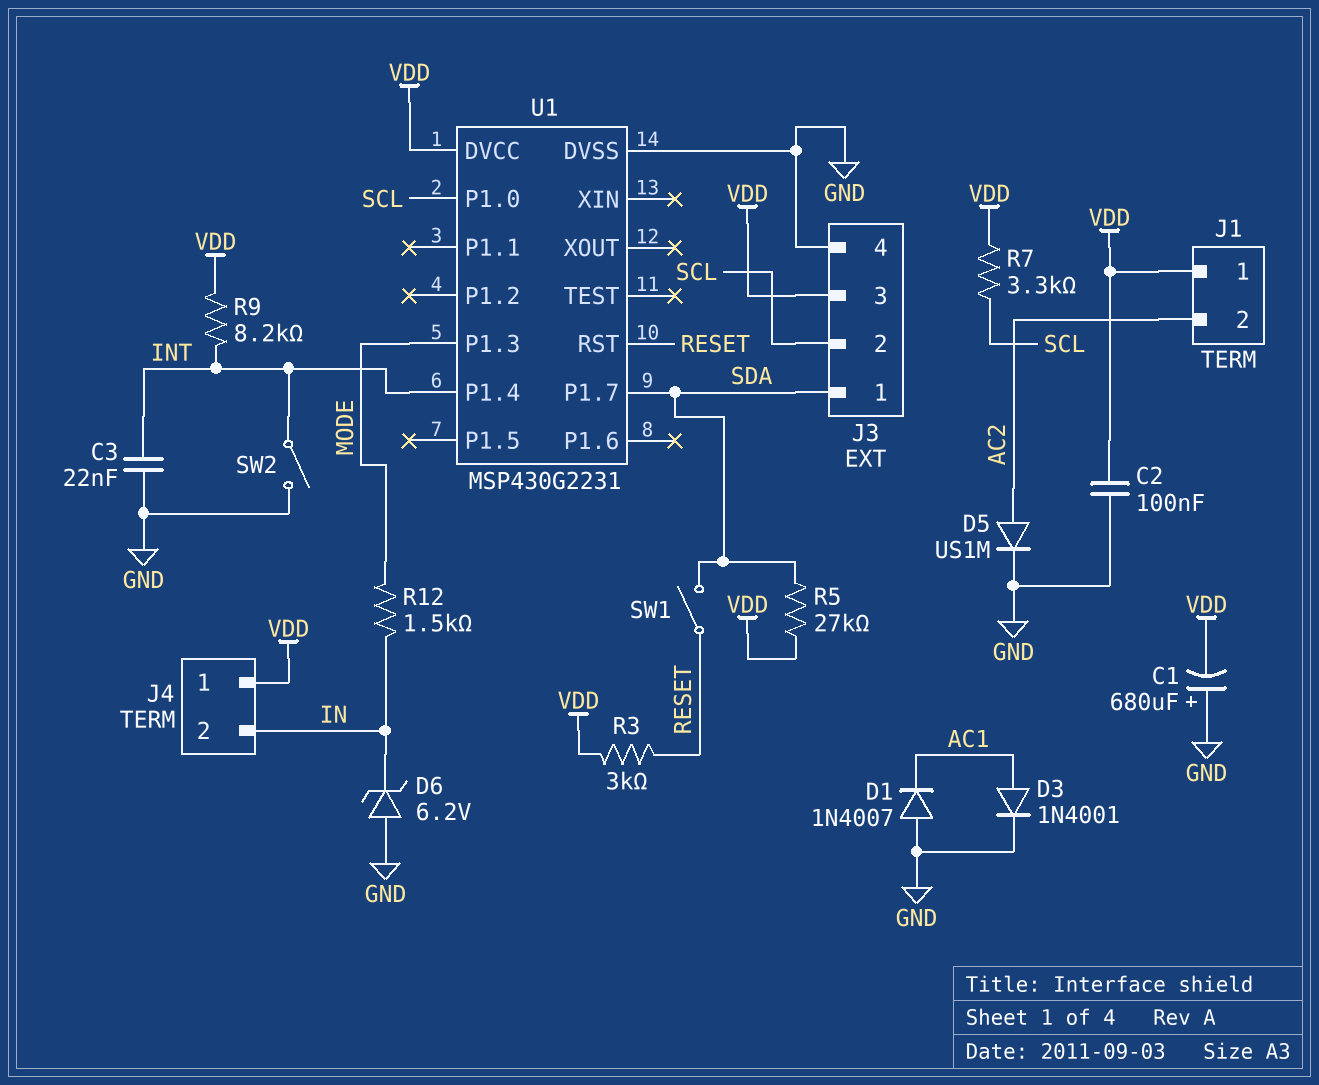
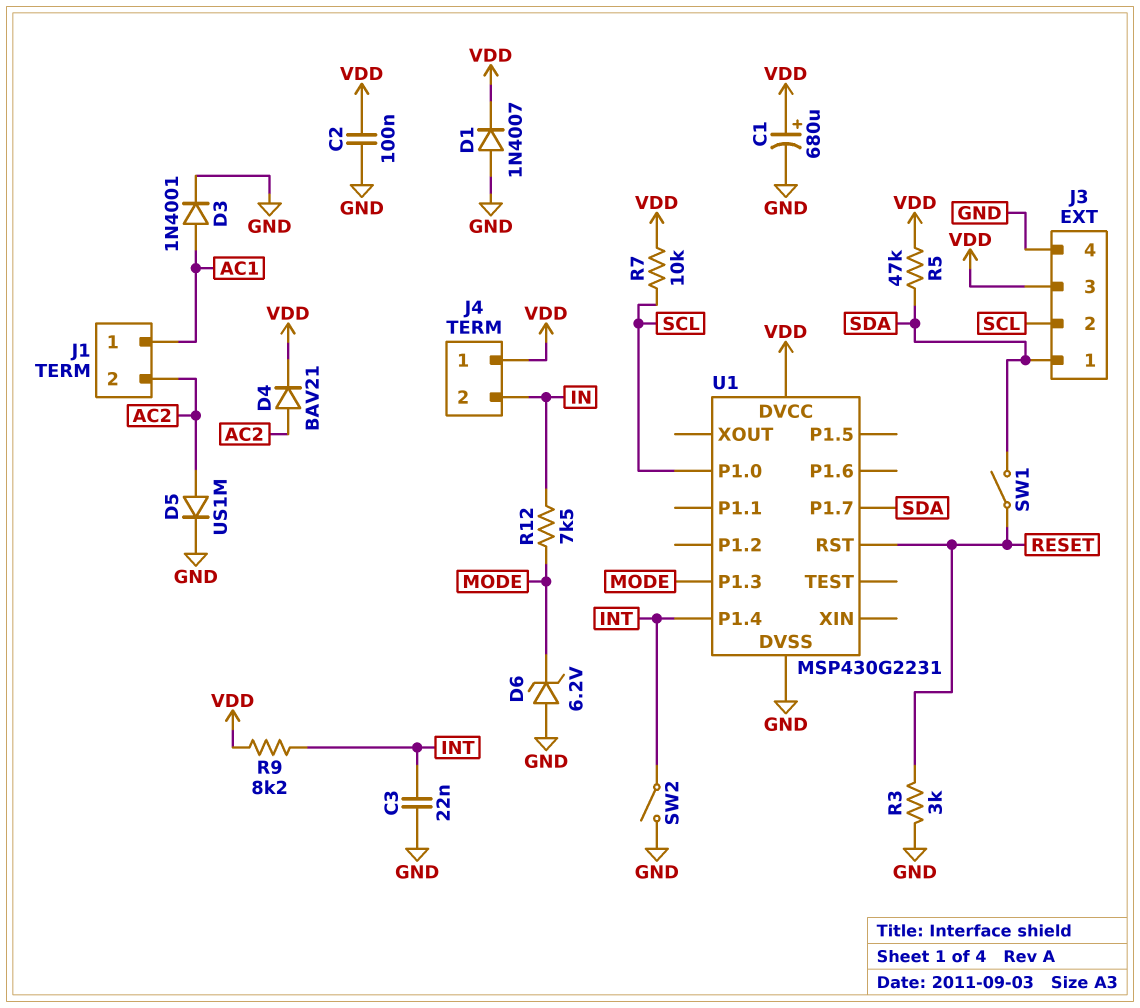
C1: 680uF (plus GND, minus VDD) -> 680uF (plus VDD, minus GND)
D1: diode 1N4007 (A GND, K AC1) -> diode 1N4007 (A GND, K VDD)
D4: none -> diode BAV21 (A AC2, K VDD)
D6: zener 6.2V (A GND, K IN) -> zener 6.2V (A GND, K MODE)
J1 pin 1: VDD -> AC1
R3: 3k (RESET, VDD) -> 3k (GND, RESET)
R5: 27k (SDA, VDD) -> 47k (SDA, VDD)
R7: 3.3k (SCL, VDD) -> 10k (SCL, VDD)
R12: 1.5k (IN, MODE) -> 7.5k (IN, MODE)

